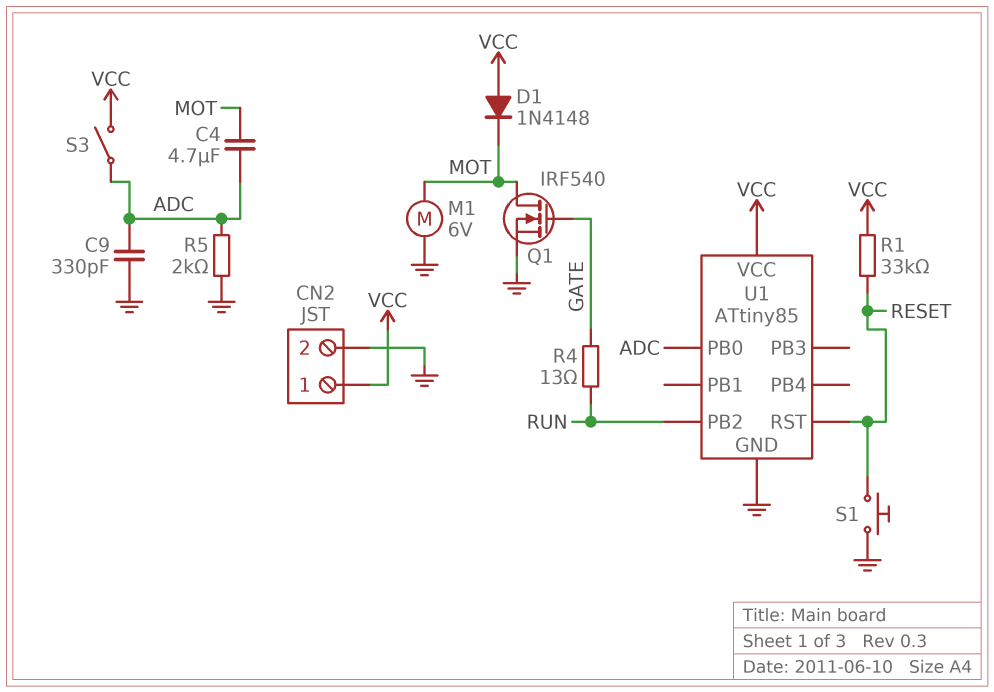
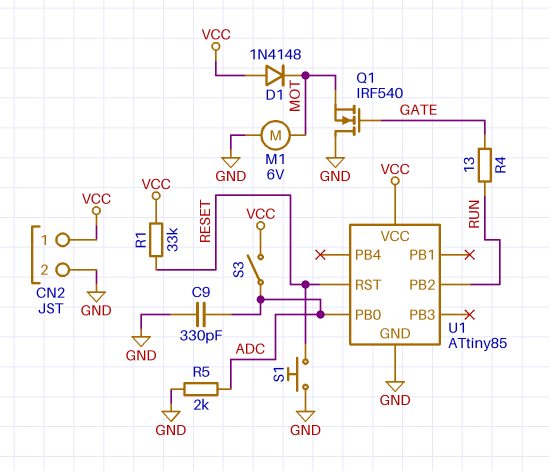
C4: 4.7uF (ADC, MOT) -> none
Q1: NMOS IRF540 (G GATE, D MOT, S GND) -> NMOS IRF540 (G GATE, D GND, S MOT)

